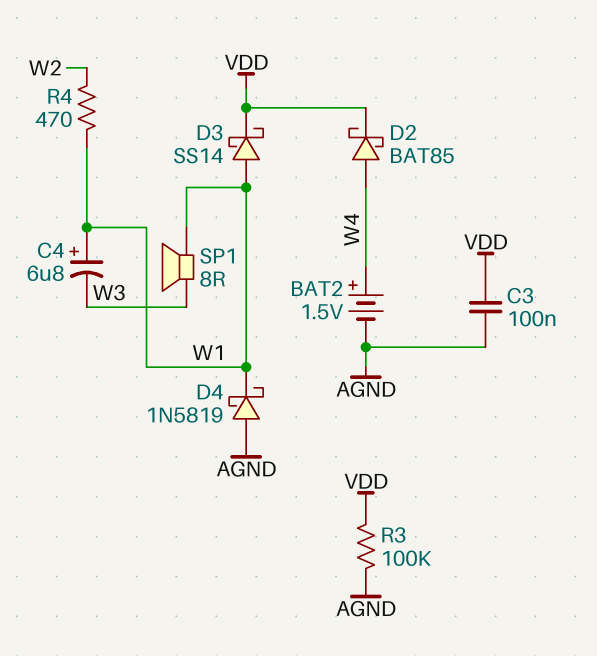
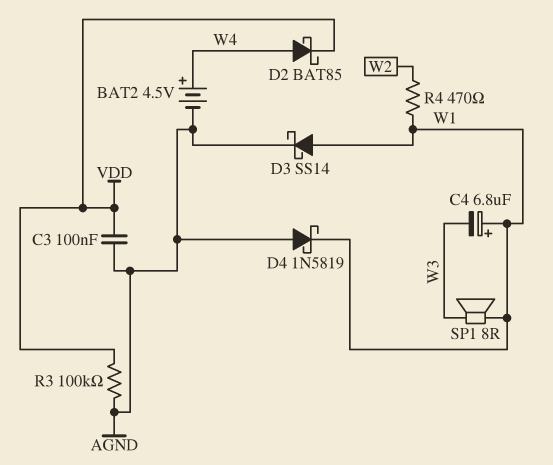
BAT2: 1.5V (plus W4, minus AGND) -> 4.5V (plus W4, minus AGND)
D3: schottky SS14 (A W1, K VDD) -> schottky SS14 (A W1, K AGND)

